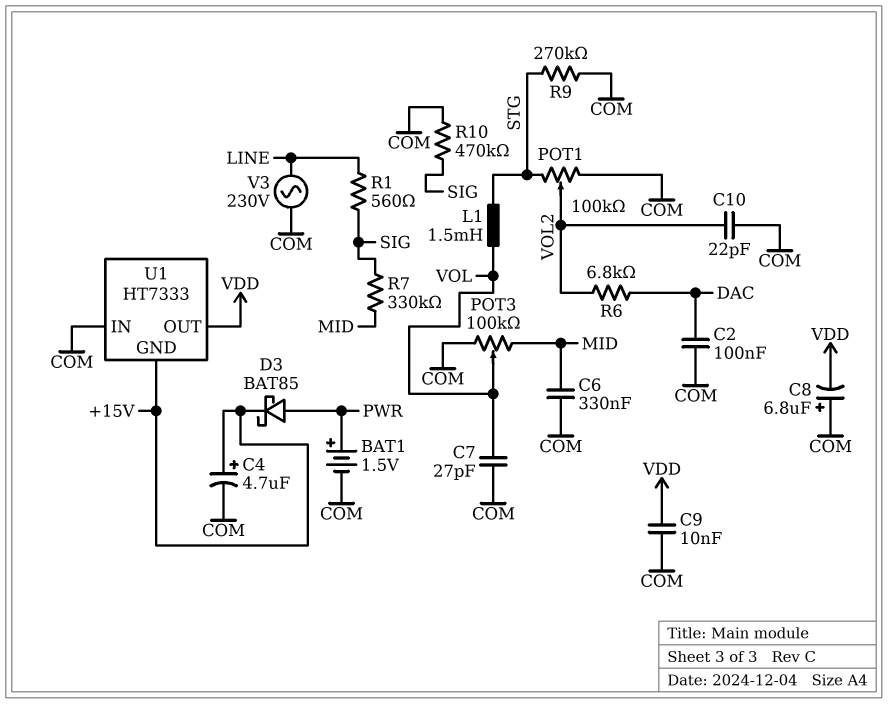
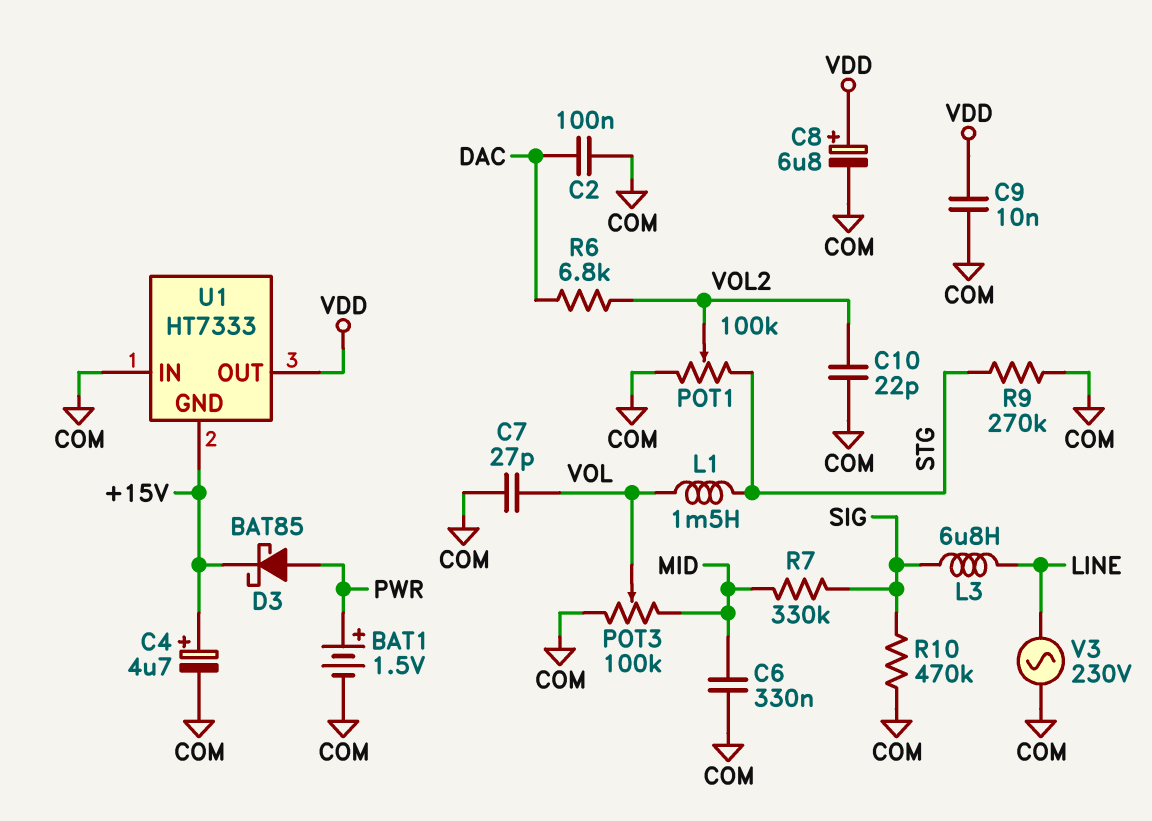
C8: 6.8uF (plus COM, minus VDD) -> 6.8uF (plus VDD, minus COM)
L3: none -> 6.8uH (LINE, SIG)
R1: 560 (LINE, SIG) -> none

